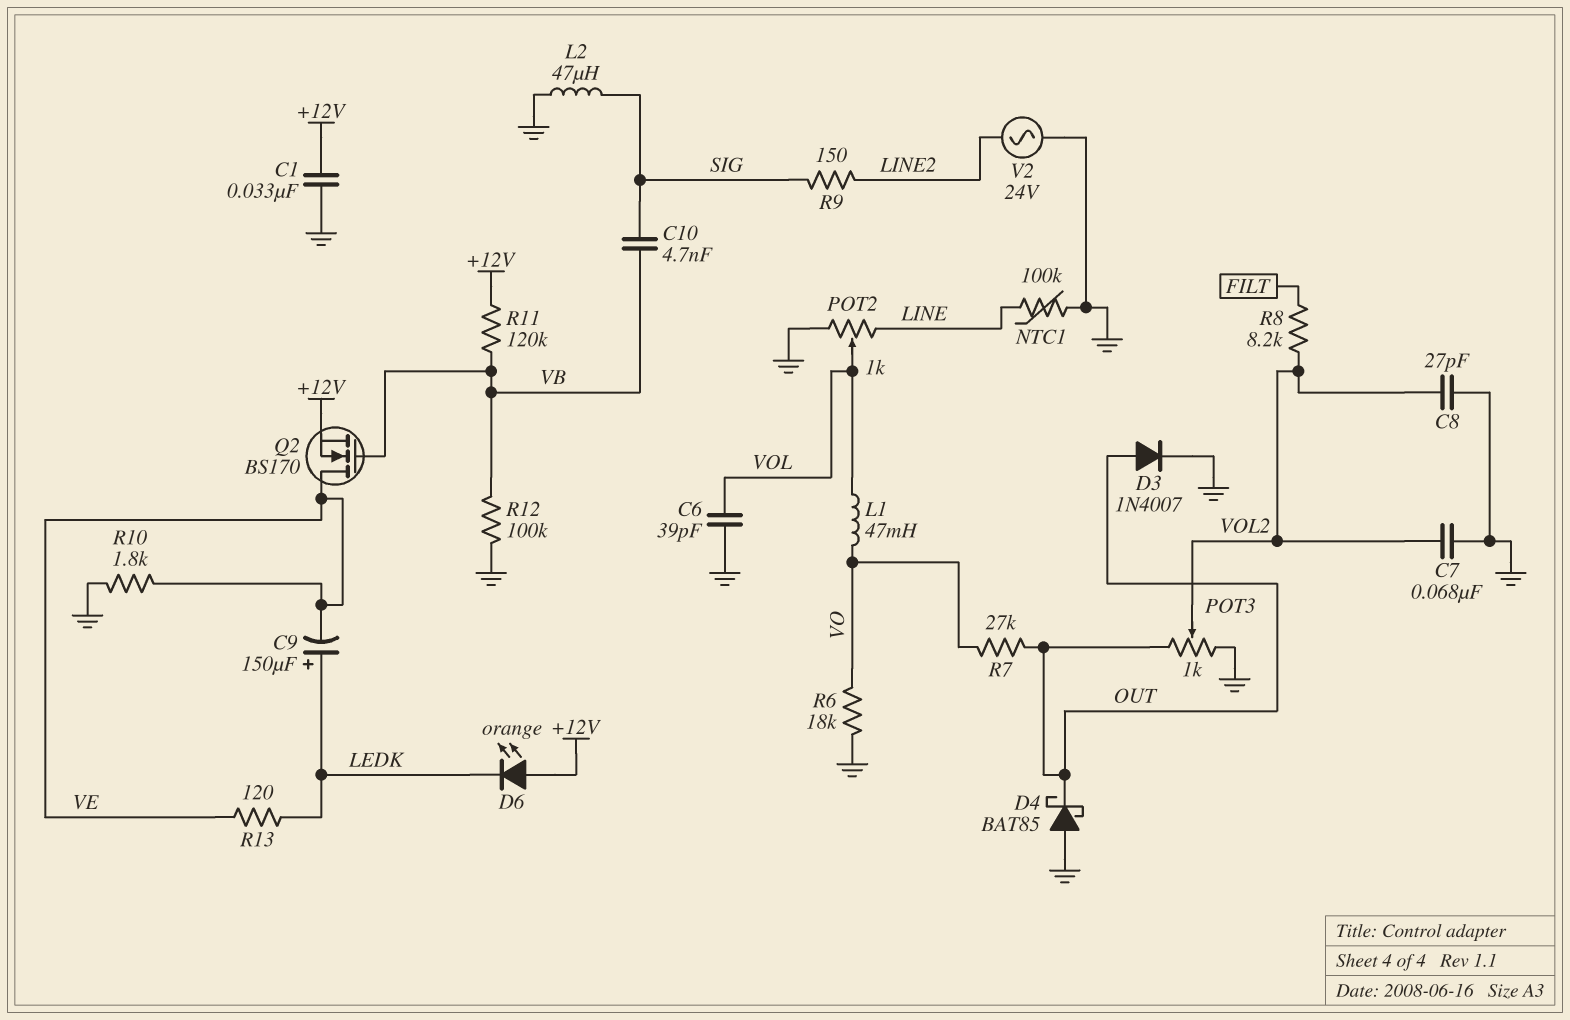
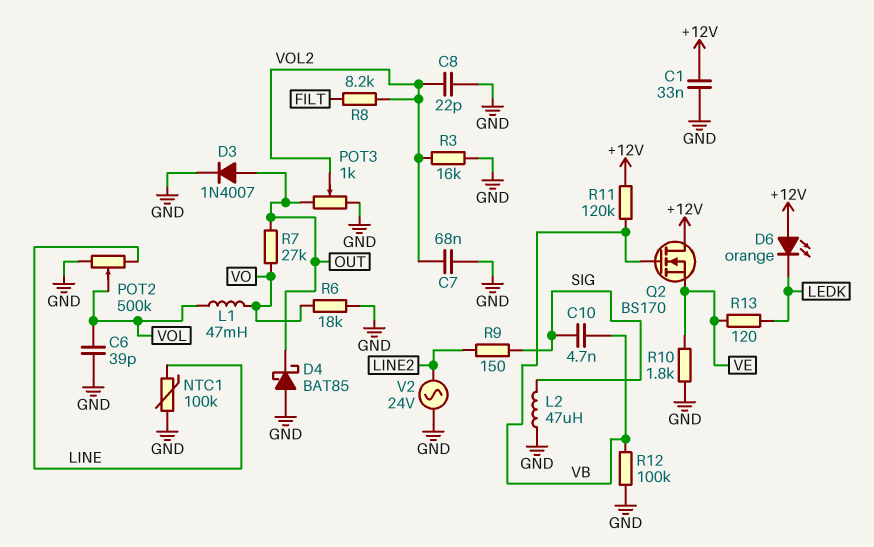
C8: 27pF (GND, VOL2) -> 22pF (GND, VOL2)
C9: 150uF (plus LEDK, minus VE) -> none
POT2: 1k (GND, LINE, wiper VOL) -> 500k (GND, LINE, wiper VOL)
Q2: NMOS BS170 (G VB, D VE, S +12V) -> NMOS BS170 (G VB, D +12V, S VE)
R3: none -> 16k (GND, VOL2)

